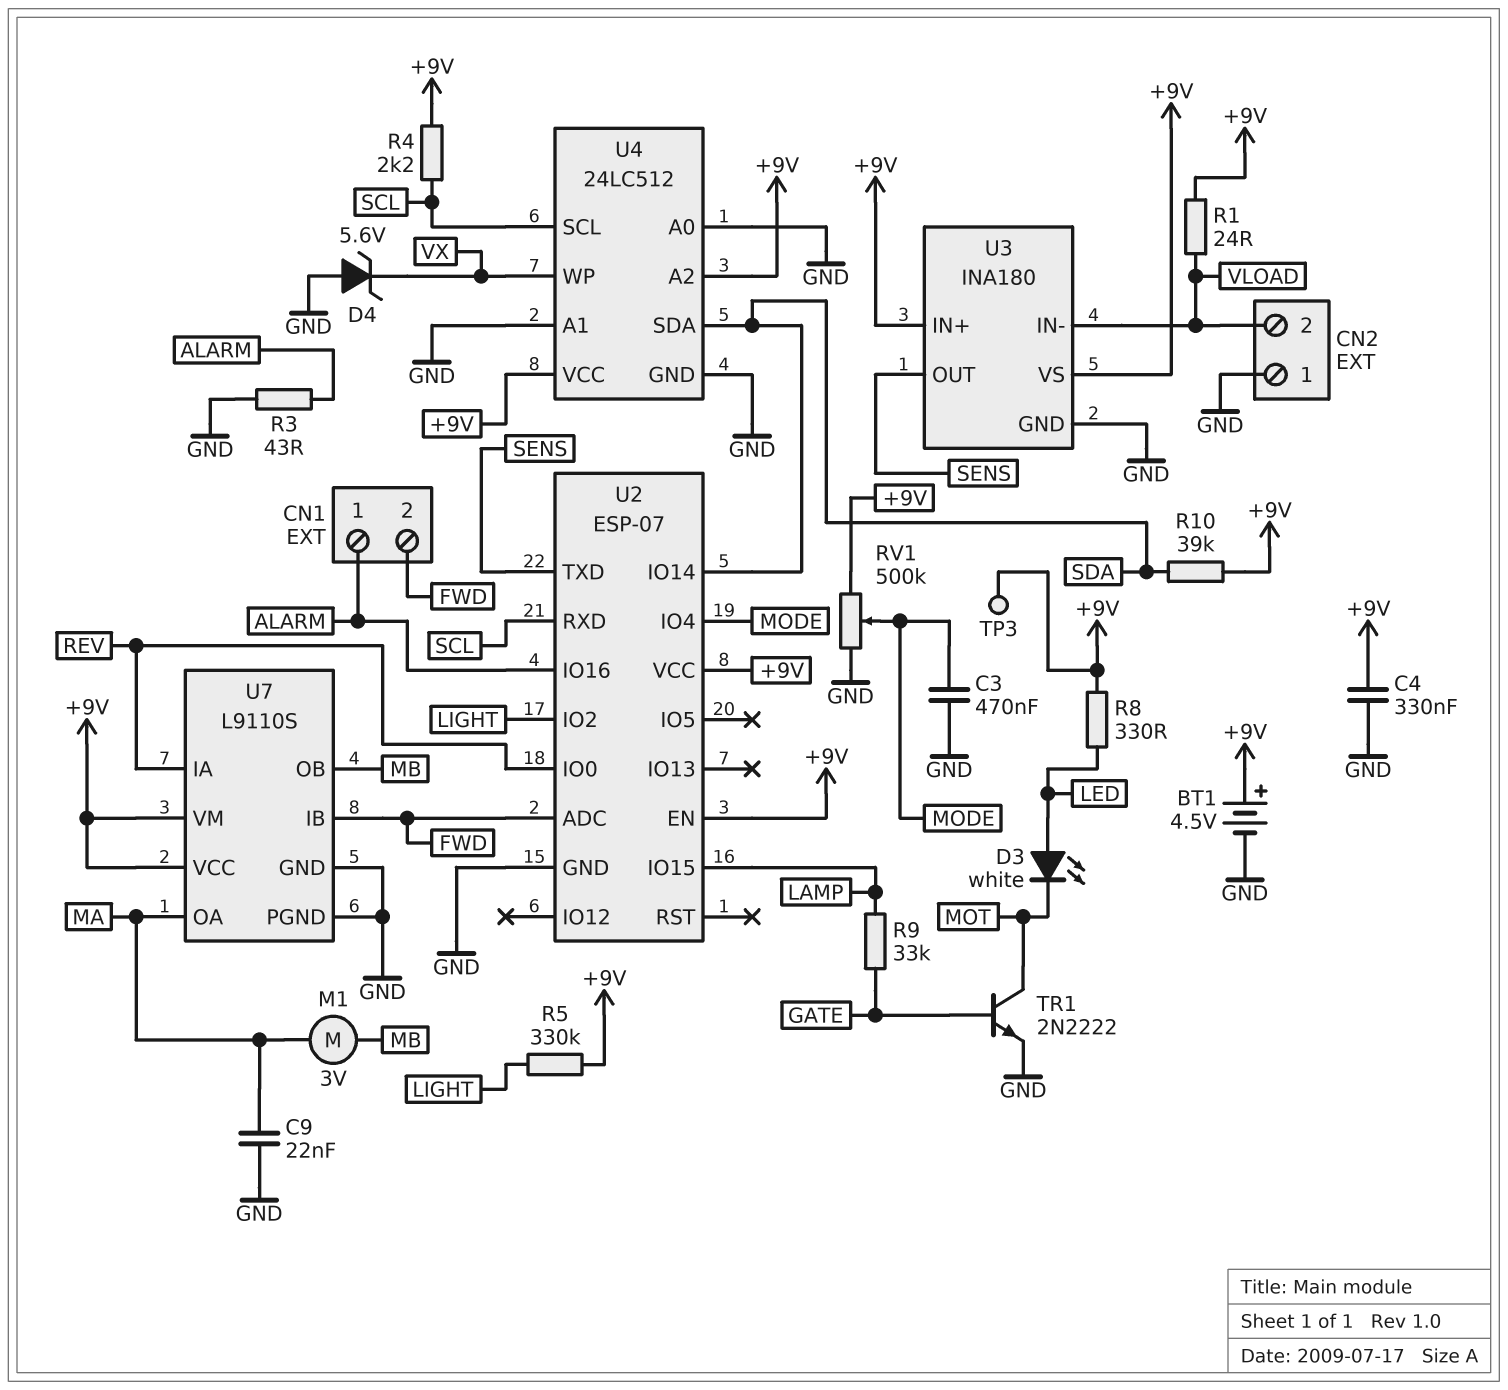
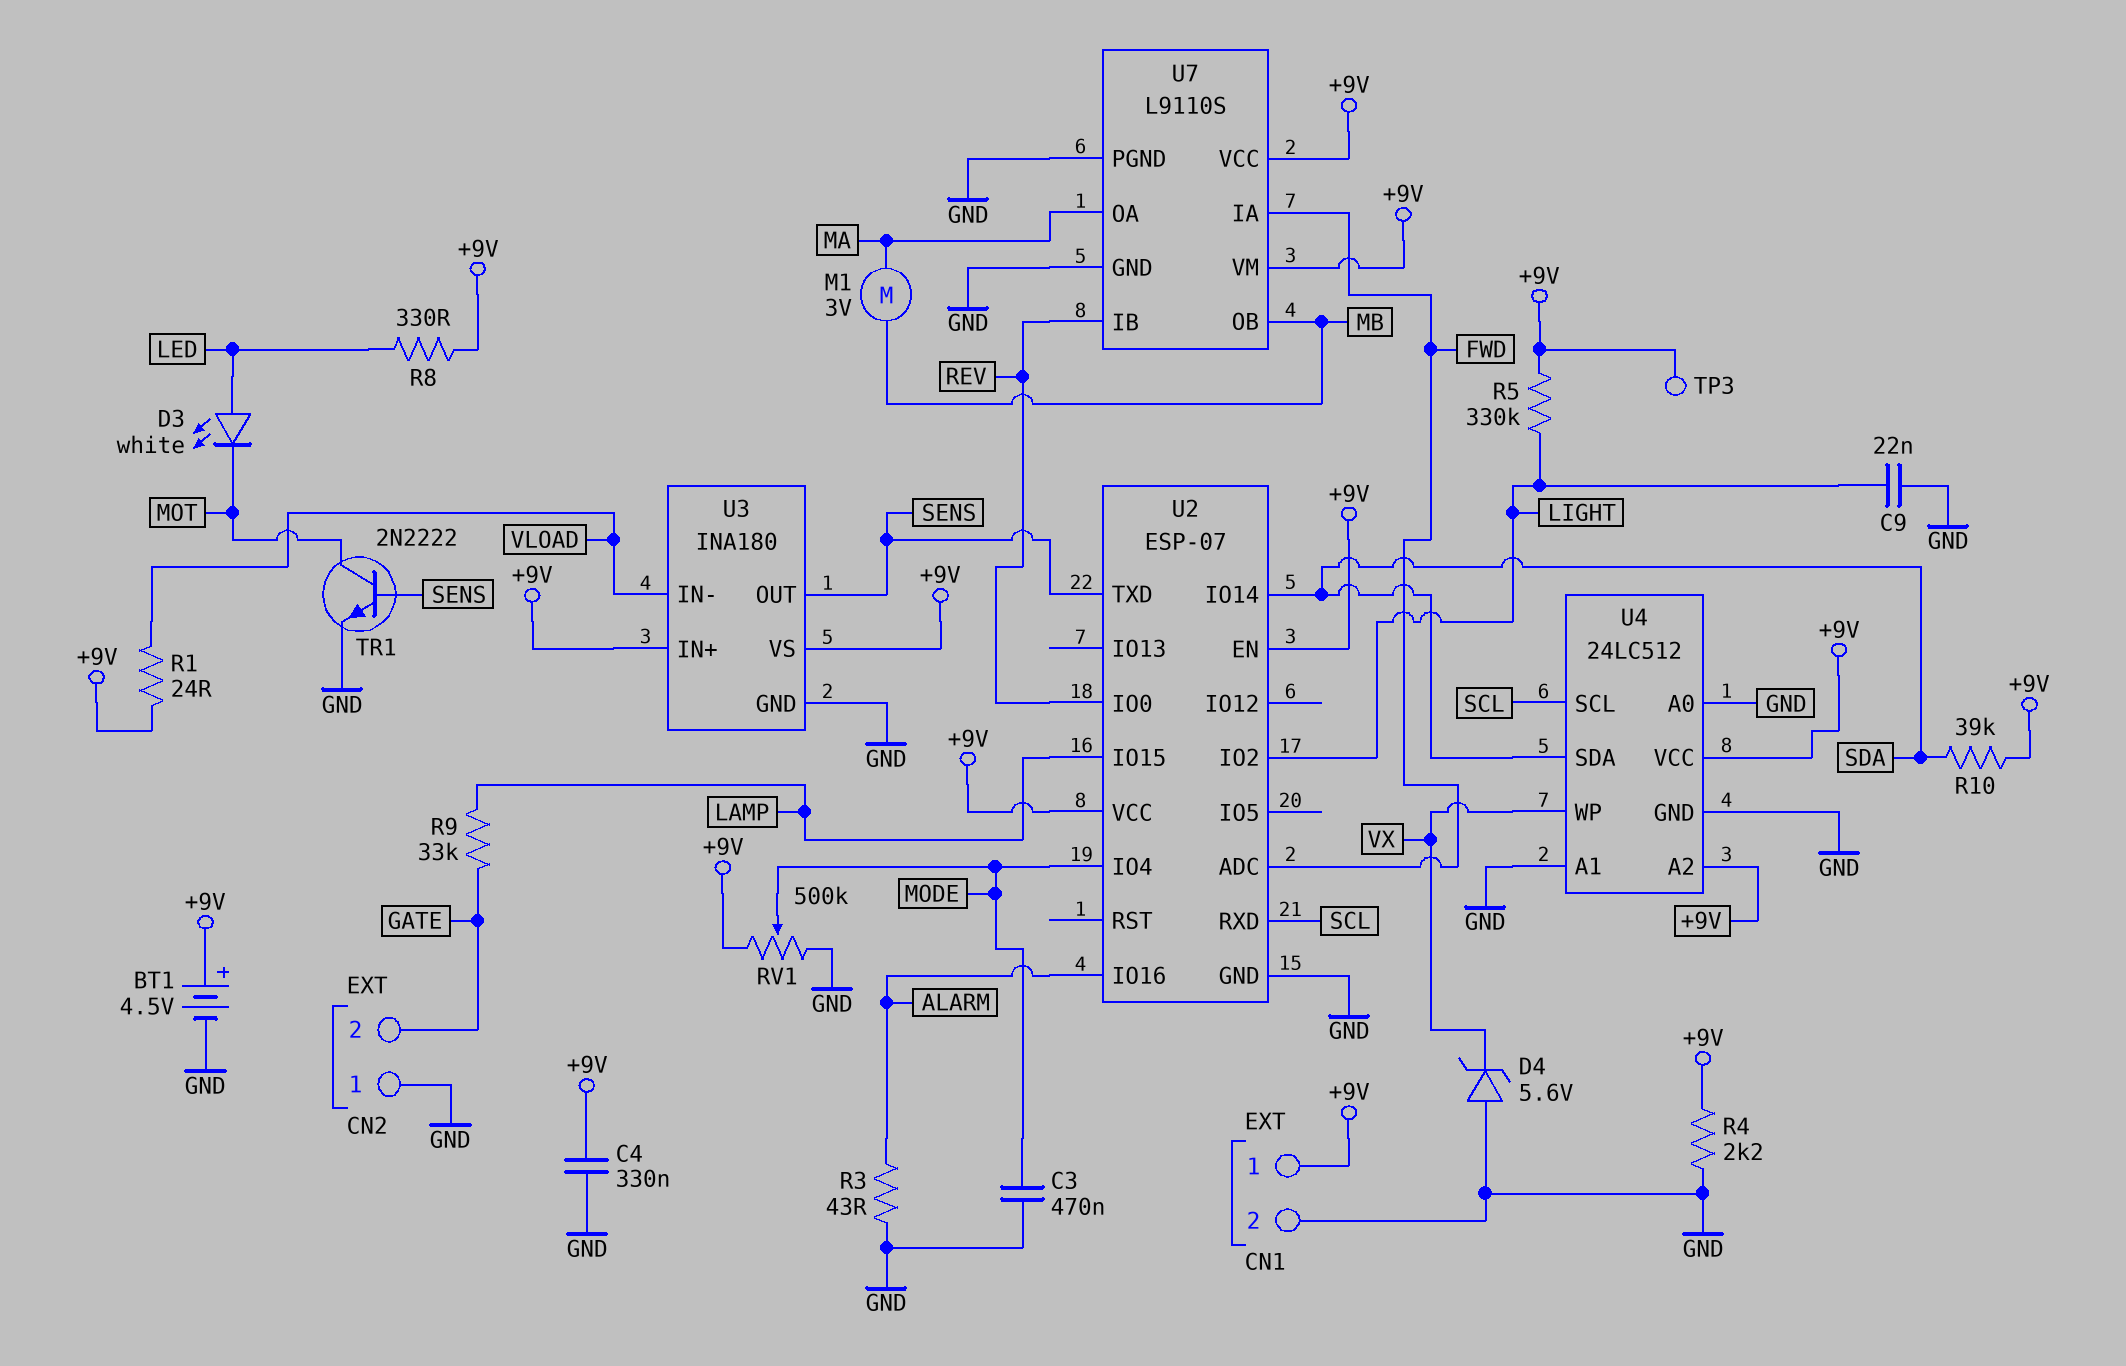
C9: 22nF (GND, MA) -> 22nF (GND, LIGHT)
CN1 pin 1: ALARM -> +9V
CN1 pin 2: FWD -> GND
CN2 pin 2: VLOAD -> GATE
R4: 2.2k (+9V, SCL) -> 2.2k (+9V, GND)
TR1: NPN 2N2222 (B GATE, C MOT, E GND) -> NPN 2N2222 (B SENS, C MOT, E GND)
U7 pin IA: REV -> FWD
U7 pin IB: FWD -> REV

